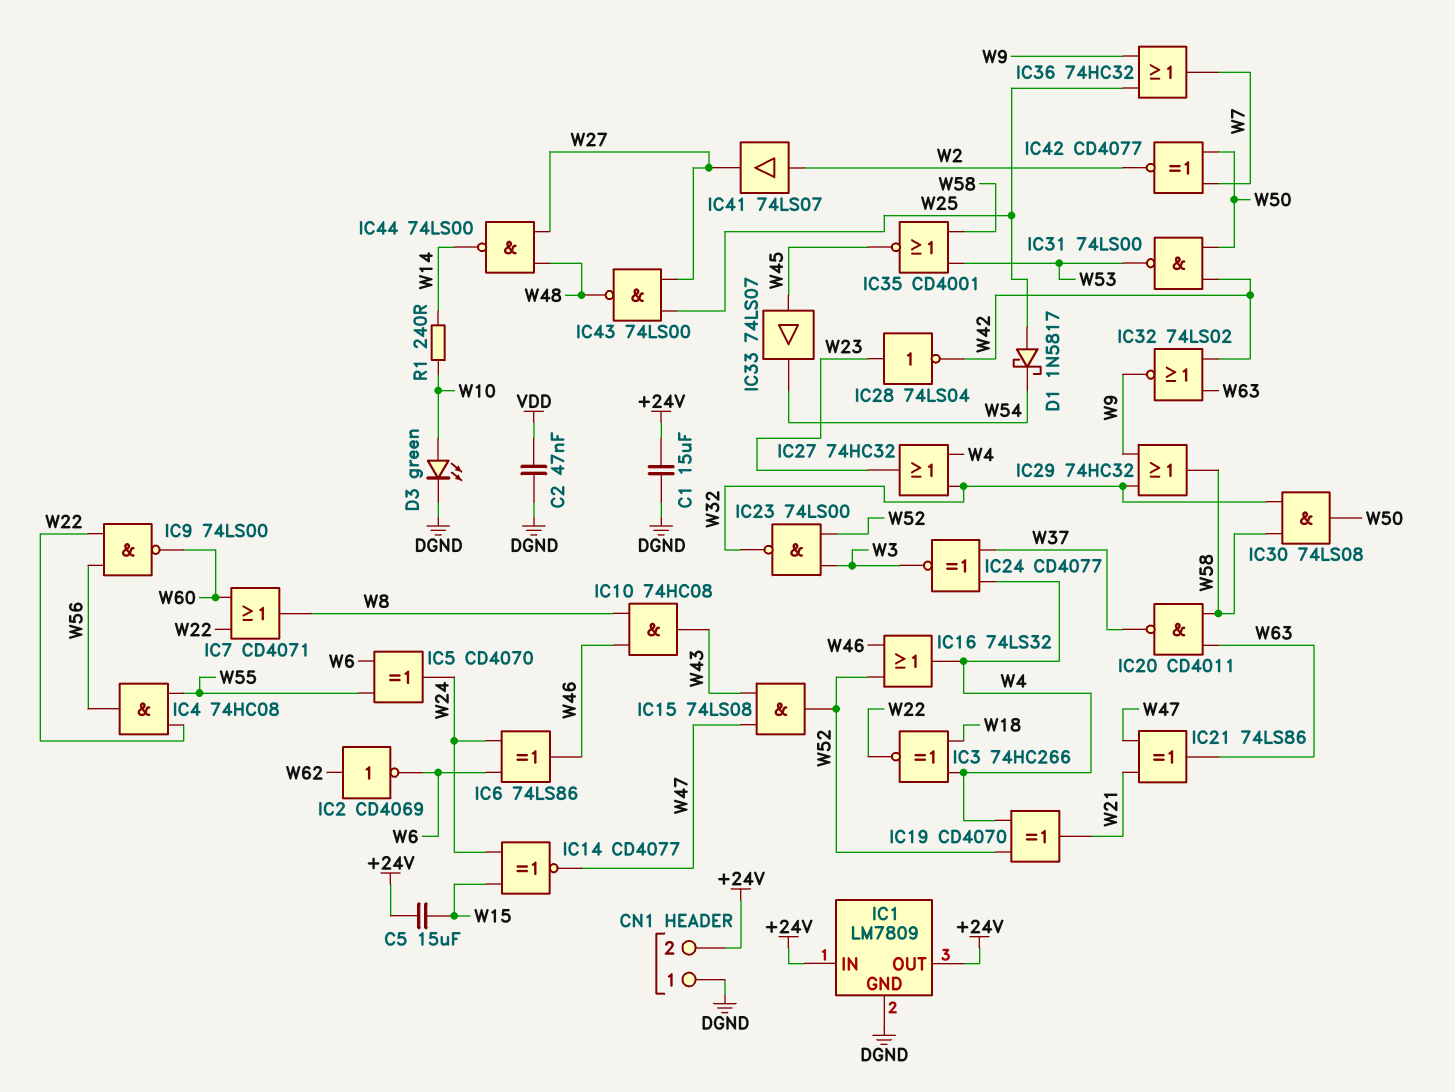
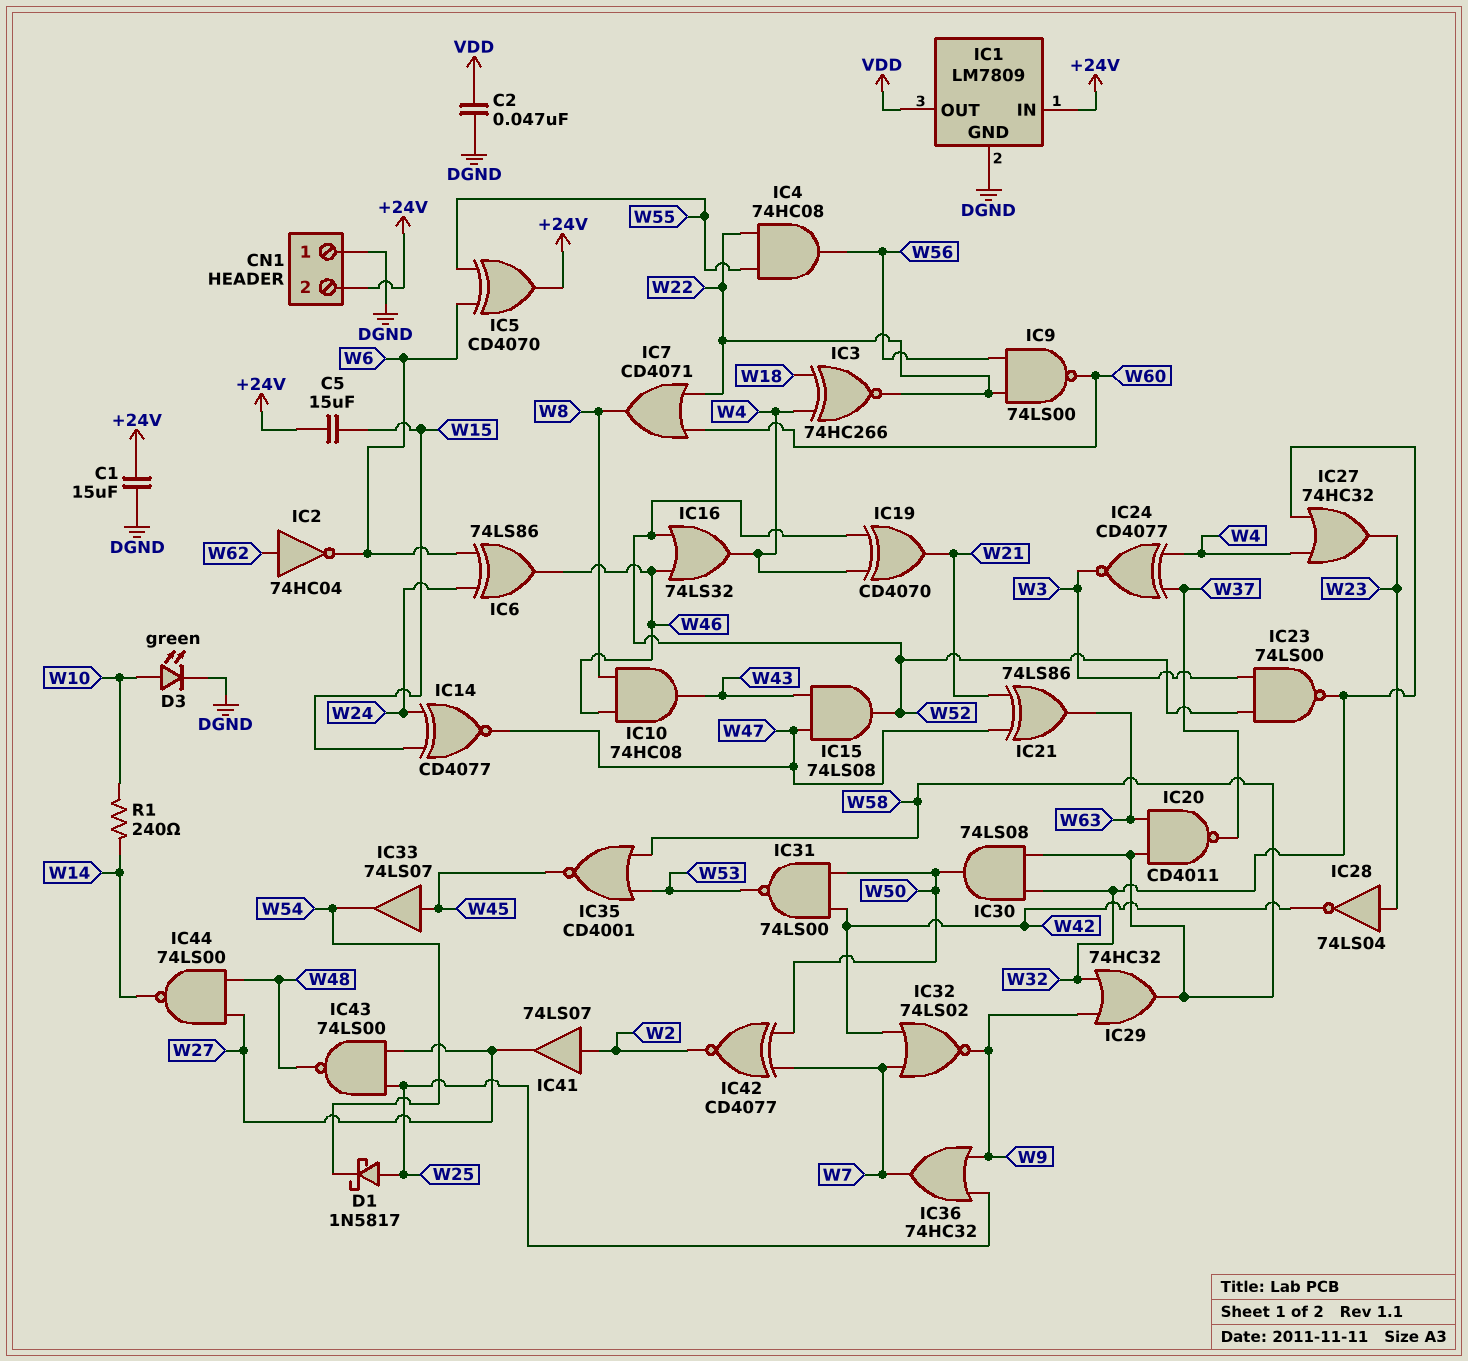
IC1 pin OUT: +24V -> VDD
IC2: NOT CD4069 (in W62, out W6) -> NOT 74HC04 (in W62, out W6)
IC5: XOR CD4070 (in W6, in W55, out W24) -> XOR CD4070 (in W6, in W55, out +24V)
IC32: NOR 74LS02 (in W42, in W63, out W9) -> NOR 74LS02 (in W7, in W42, out W9)

